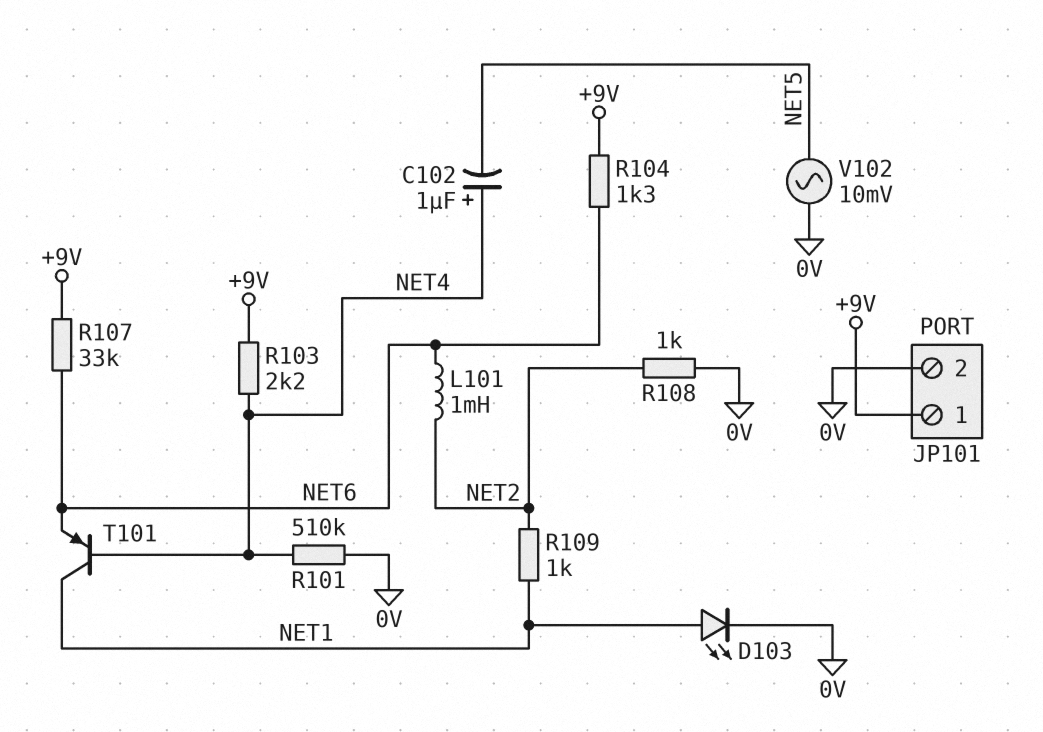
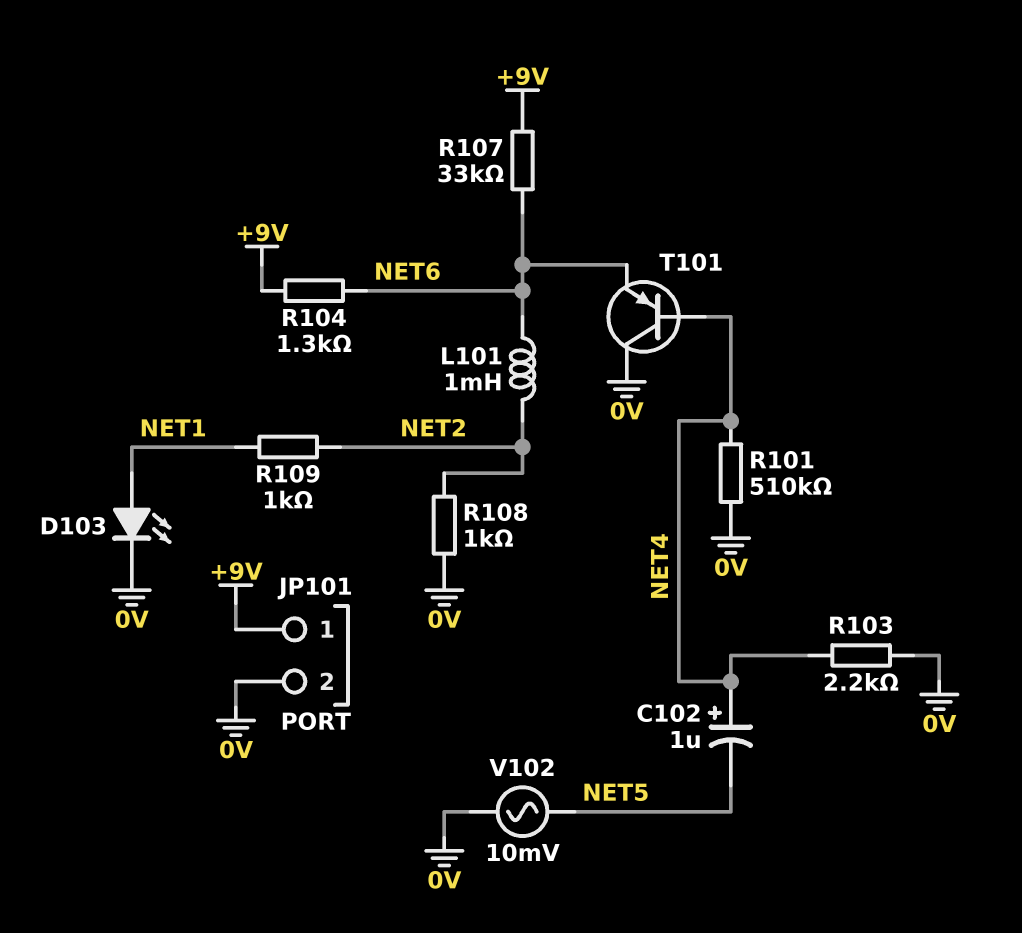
R103: 2.2k (+9V, NET4) -> 2.2k (0V, NET4)
T101: PNP (B NET4, C NET1, E NET6) -> PNP (B NET4, C 0V, E NET6)

